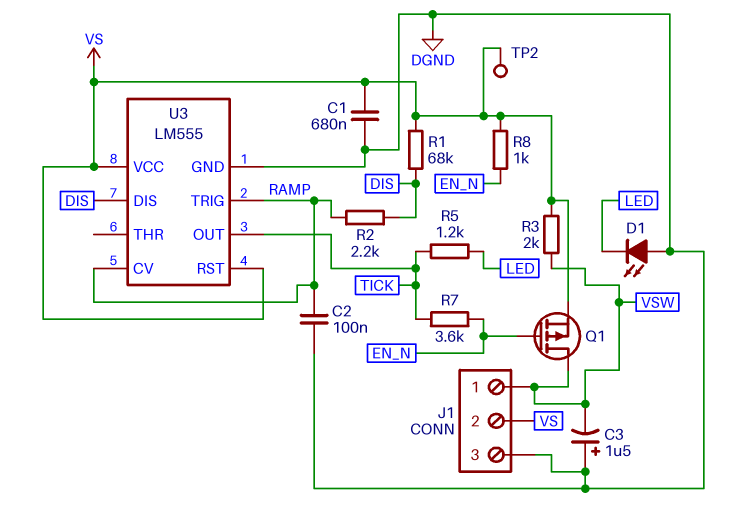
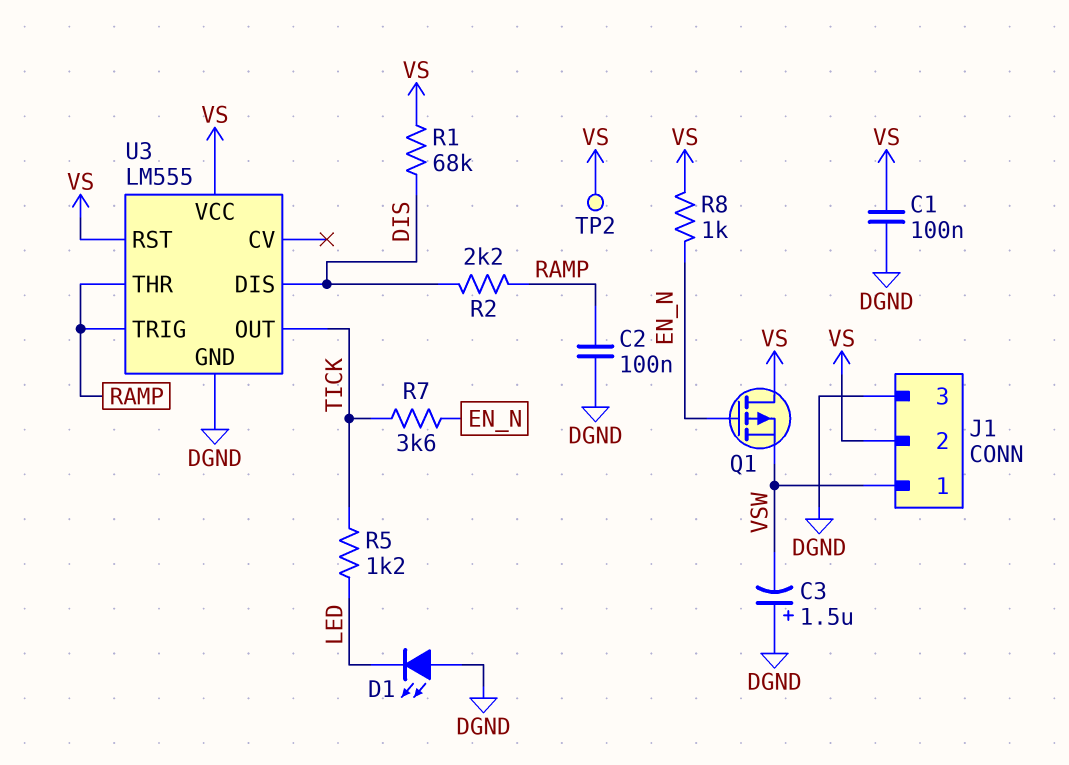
C1: 680nF (DGND, VS) -> 100nF (DGND, VS)
Q1: PMOS (G EN_N, D VSW, S VS) -> PMOS (G EN_N, D VS, S VSW)
R3: 2k (VS, VSW) -> none
U3 pin CV: RAMP -> none
U3 pin THR: none -> RAMP

